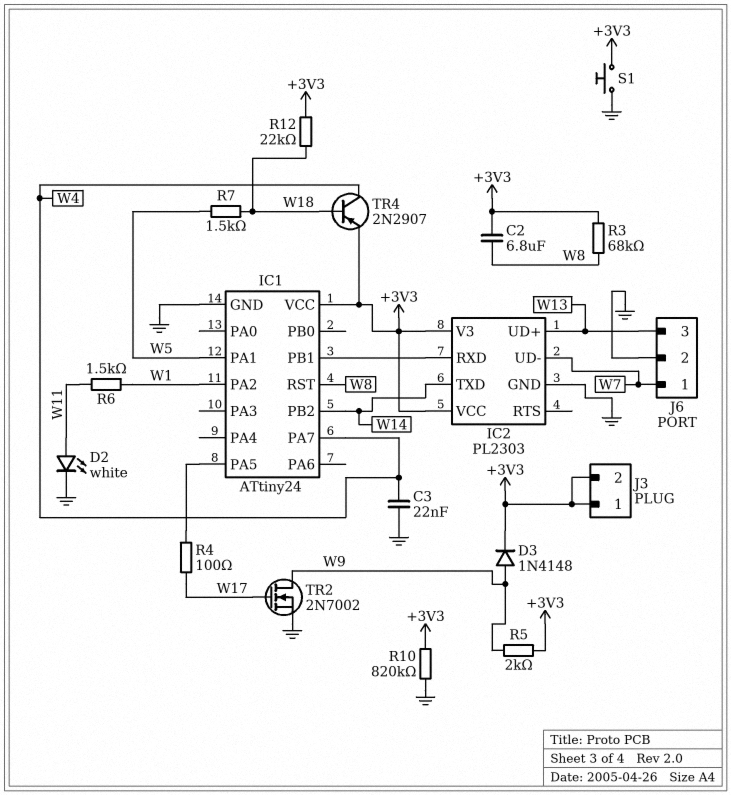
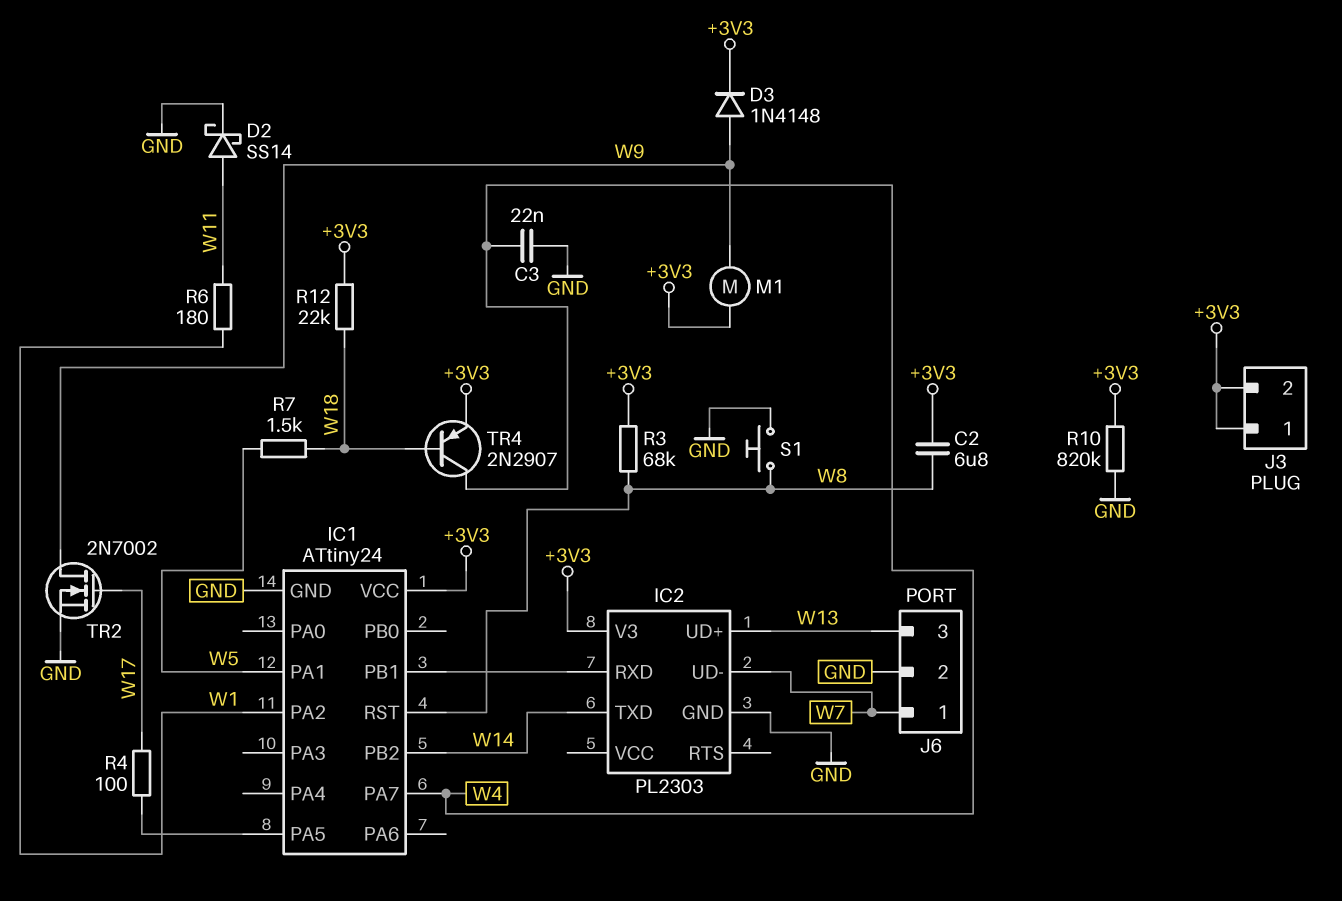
D2: LED white (A W11, K GND) -> schottky SS14 (A W11, K GND)
IC2 pin VCC: +3V3 -> none
M1: none -> motor (+3V3, W9)
R5: 2k (+3V3, W9) -> none
R6: 1.5k (W1, W11) -> 180 (W1, W11)
S1: button (+3V3, GND) -> button (GND, W8)

